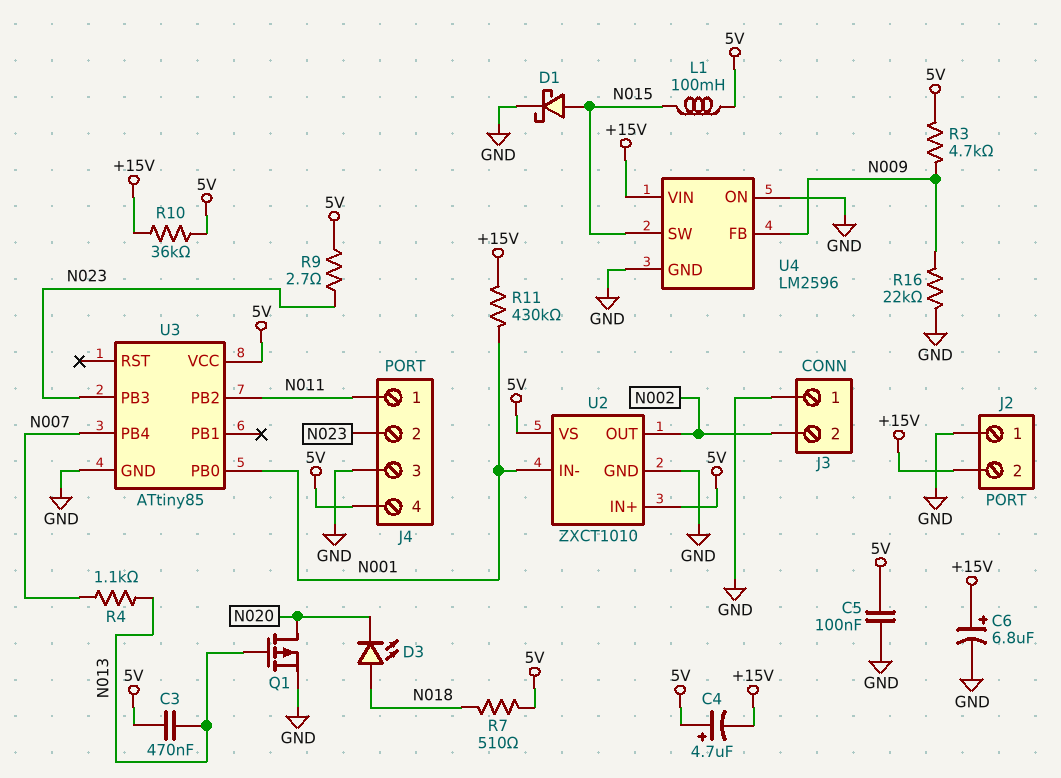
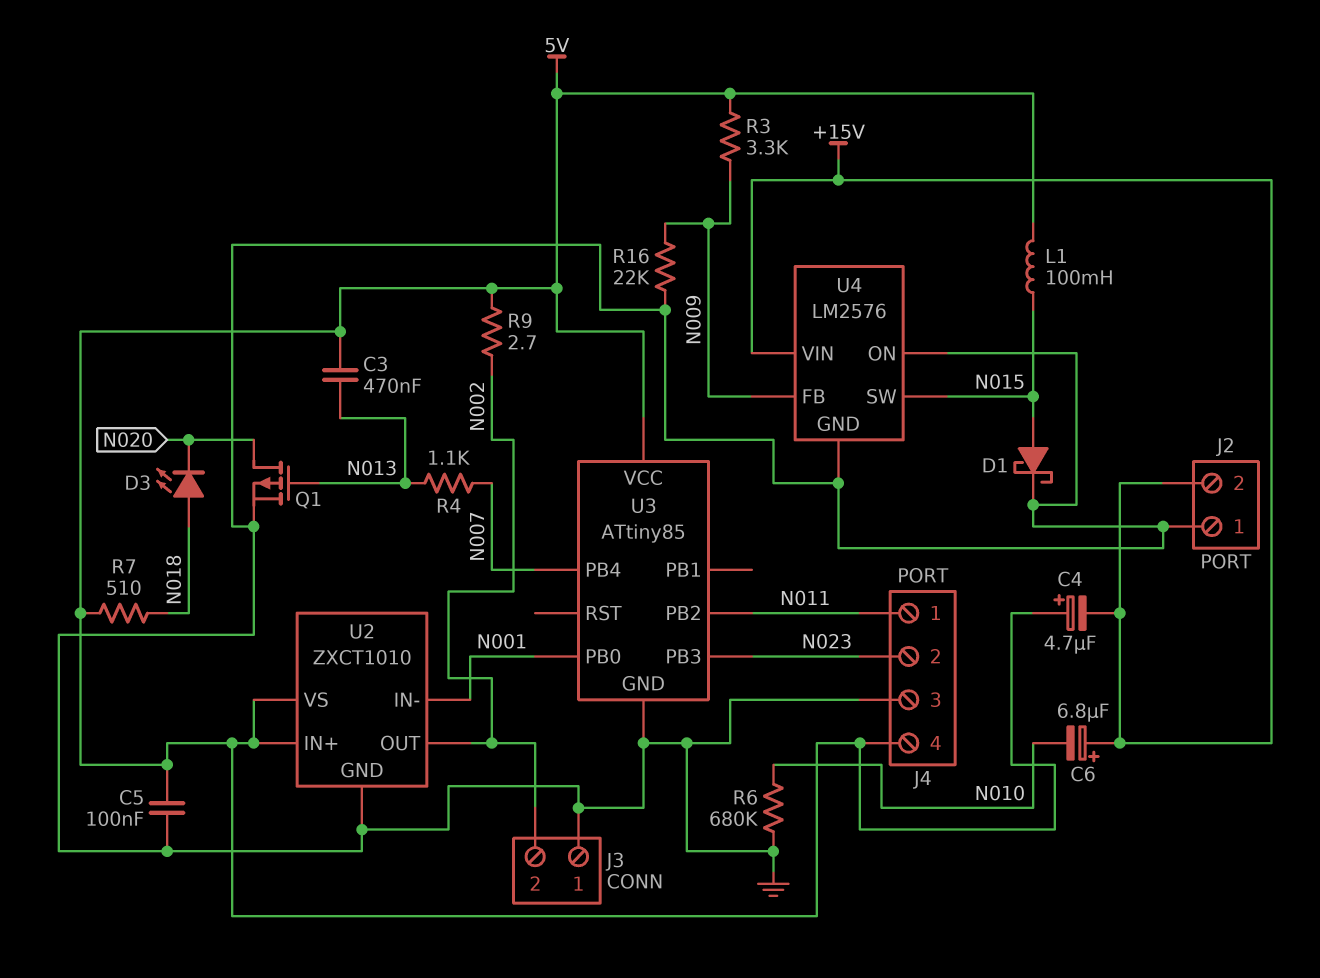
C6: 6.8uF (plus +15V, minus GND) -> 6.8uF (plus +15V, minus N010)
R3: 4.7k (5V, N009) -> 3.3k (5V, N009)
R6: none -> 680k (GND, N010)
R9: 2.7 (5V, N023) -> 2.7 (5V, N002)
R10: 36k (+15V, 5V) -> none
R11: 430k (+15V, N001) -> none
U4: LM2596 -> LM2576

